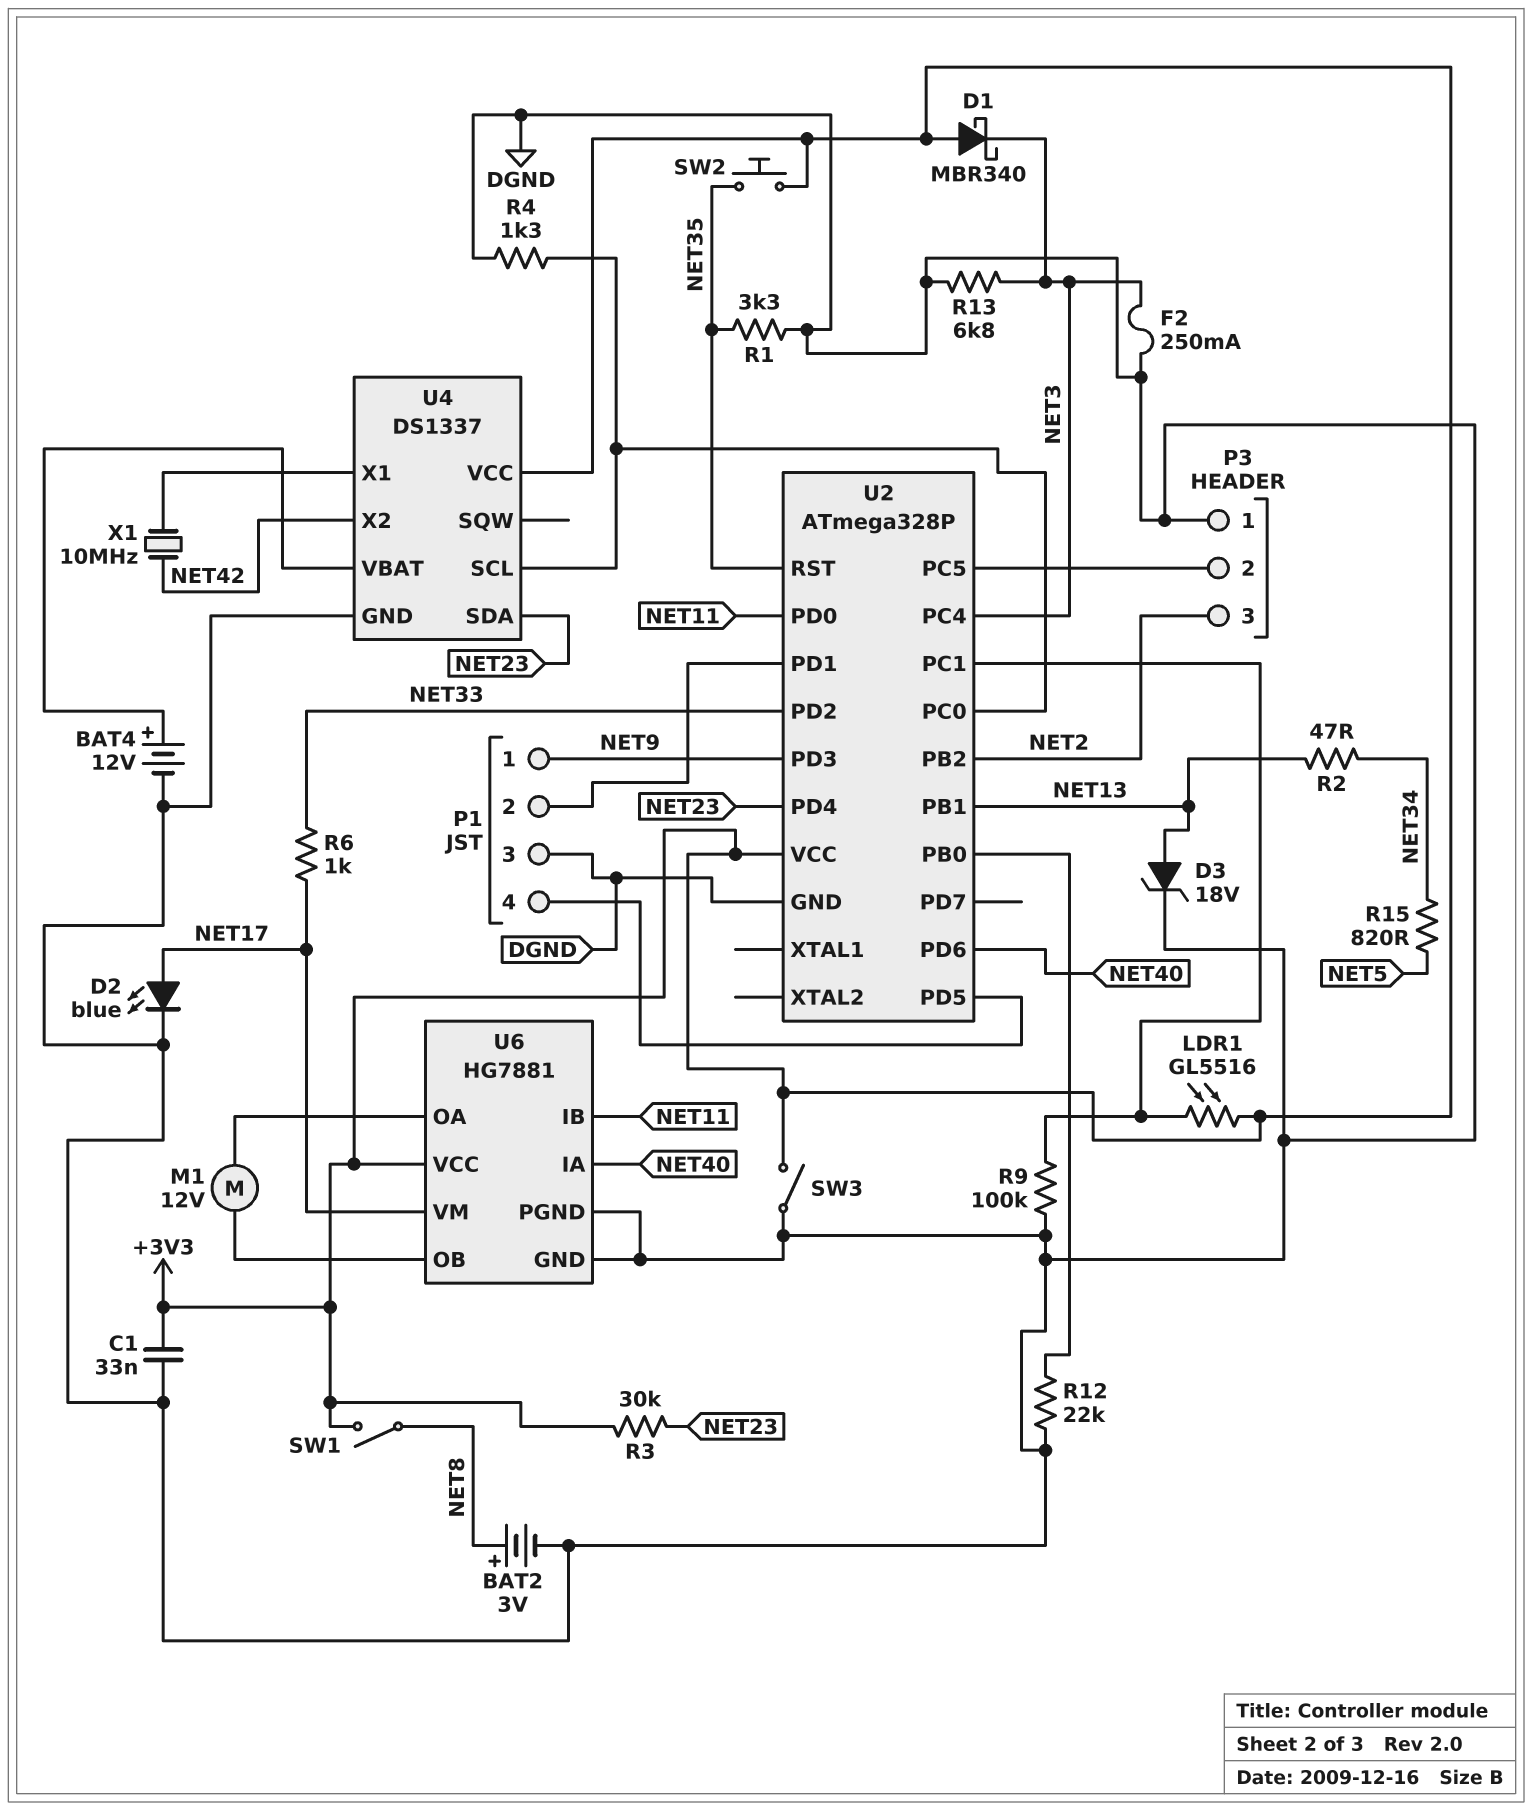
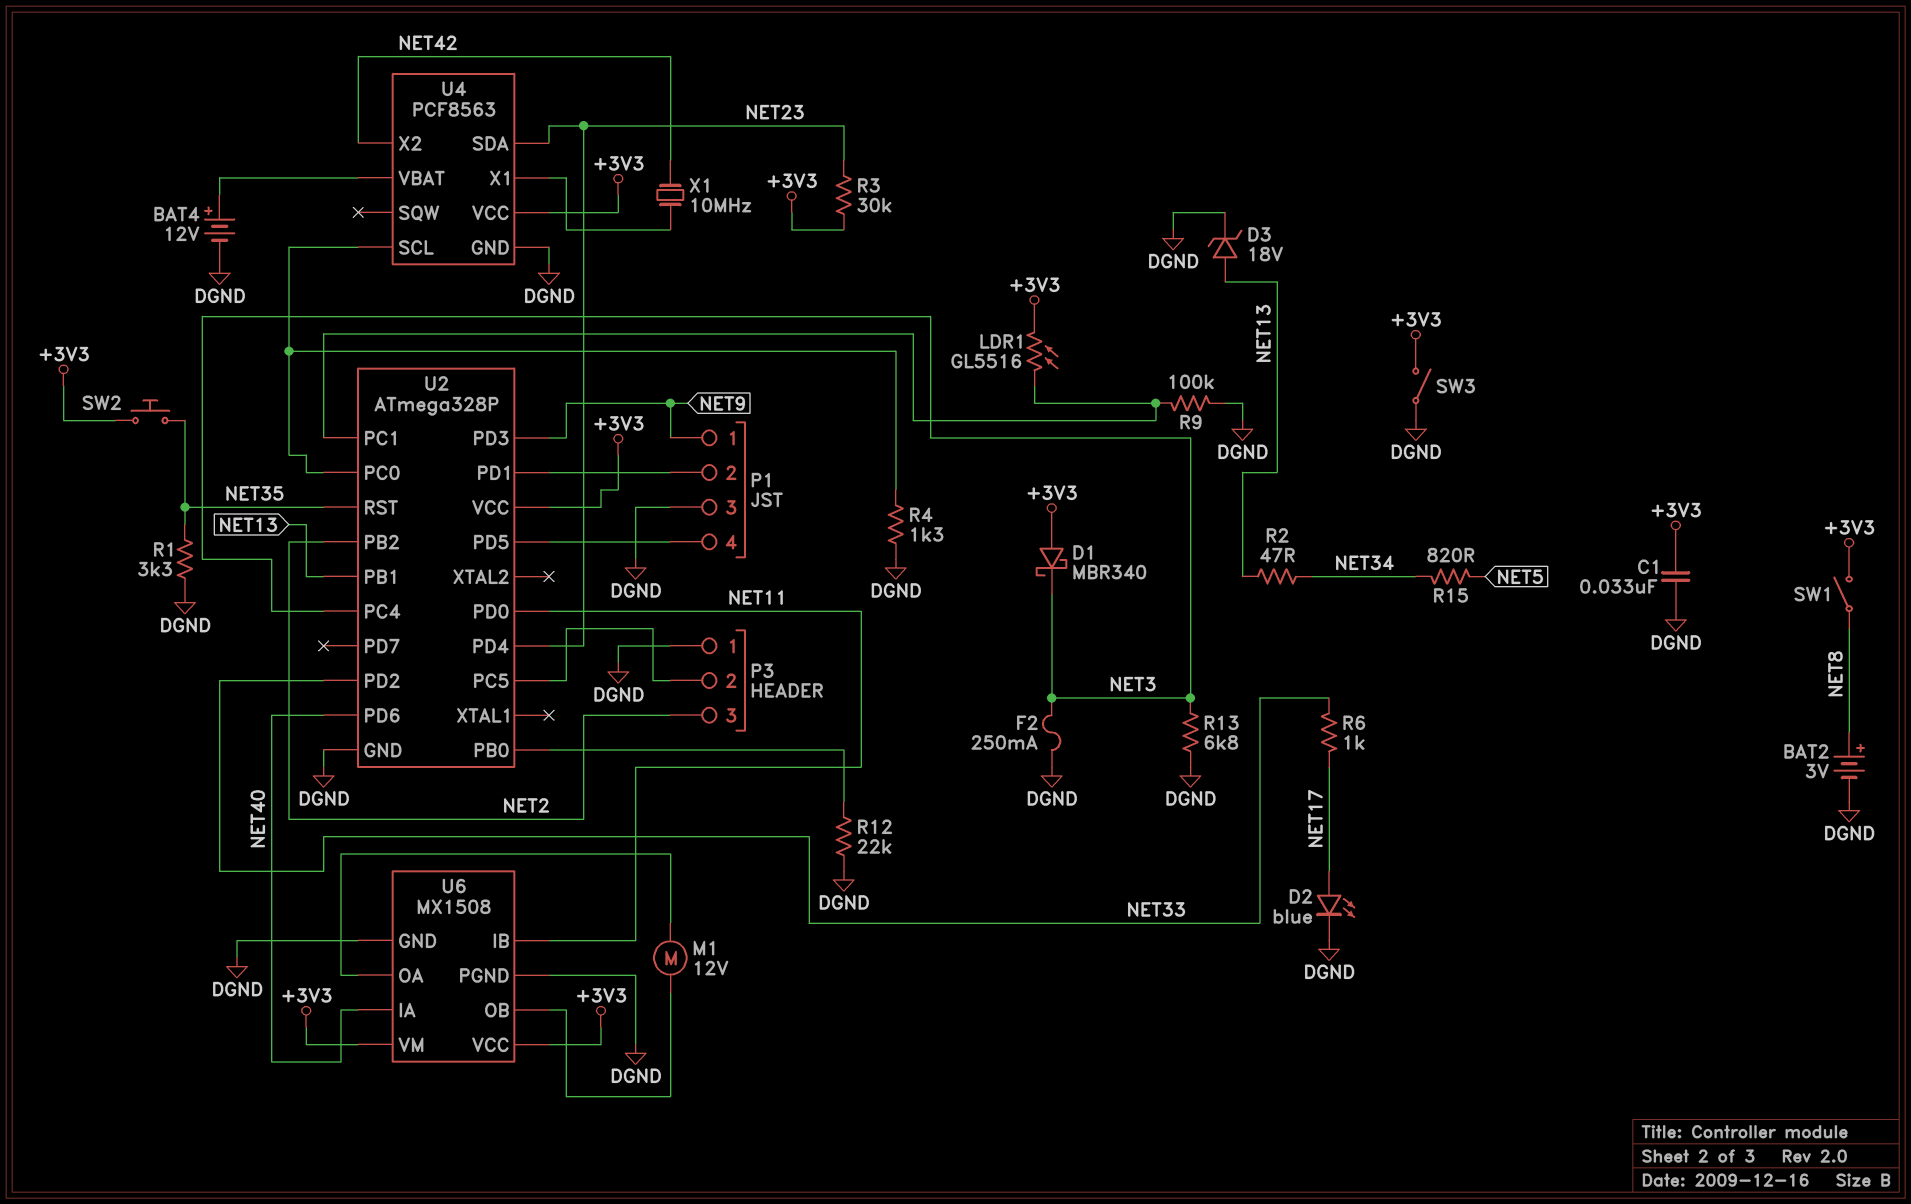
U4: DS1337 -> PCF8563
U6: HG7881 -> MX1508
U6 pin VM: NET17 -> +3V3

